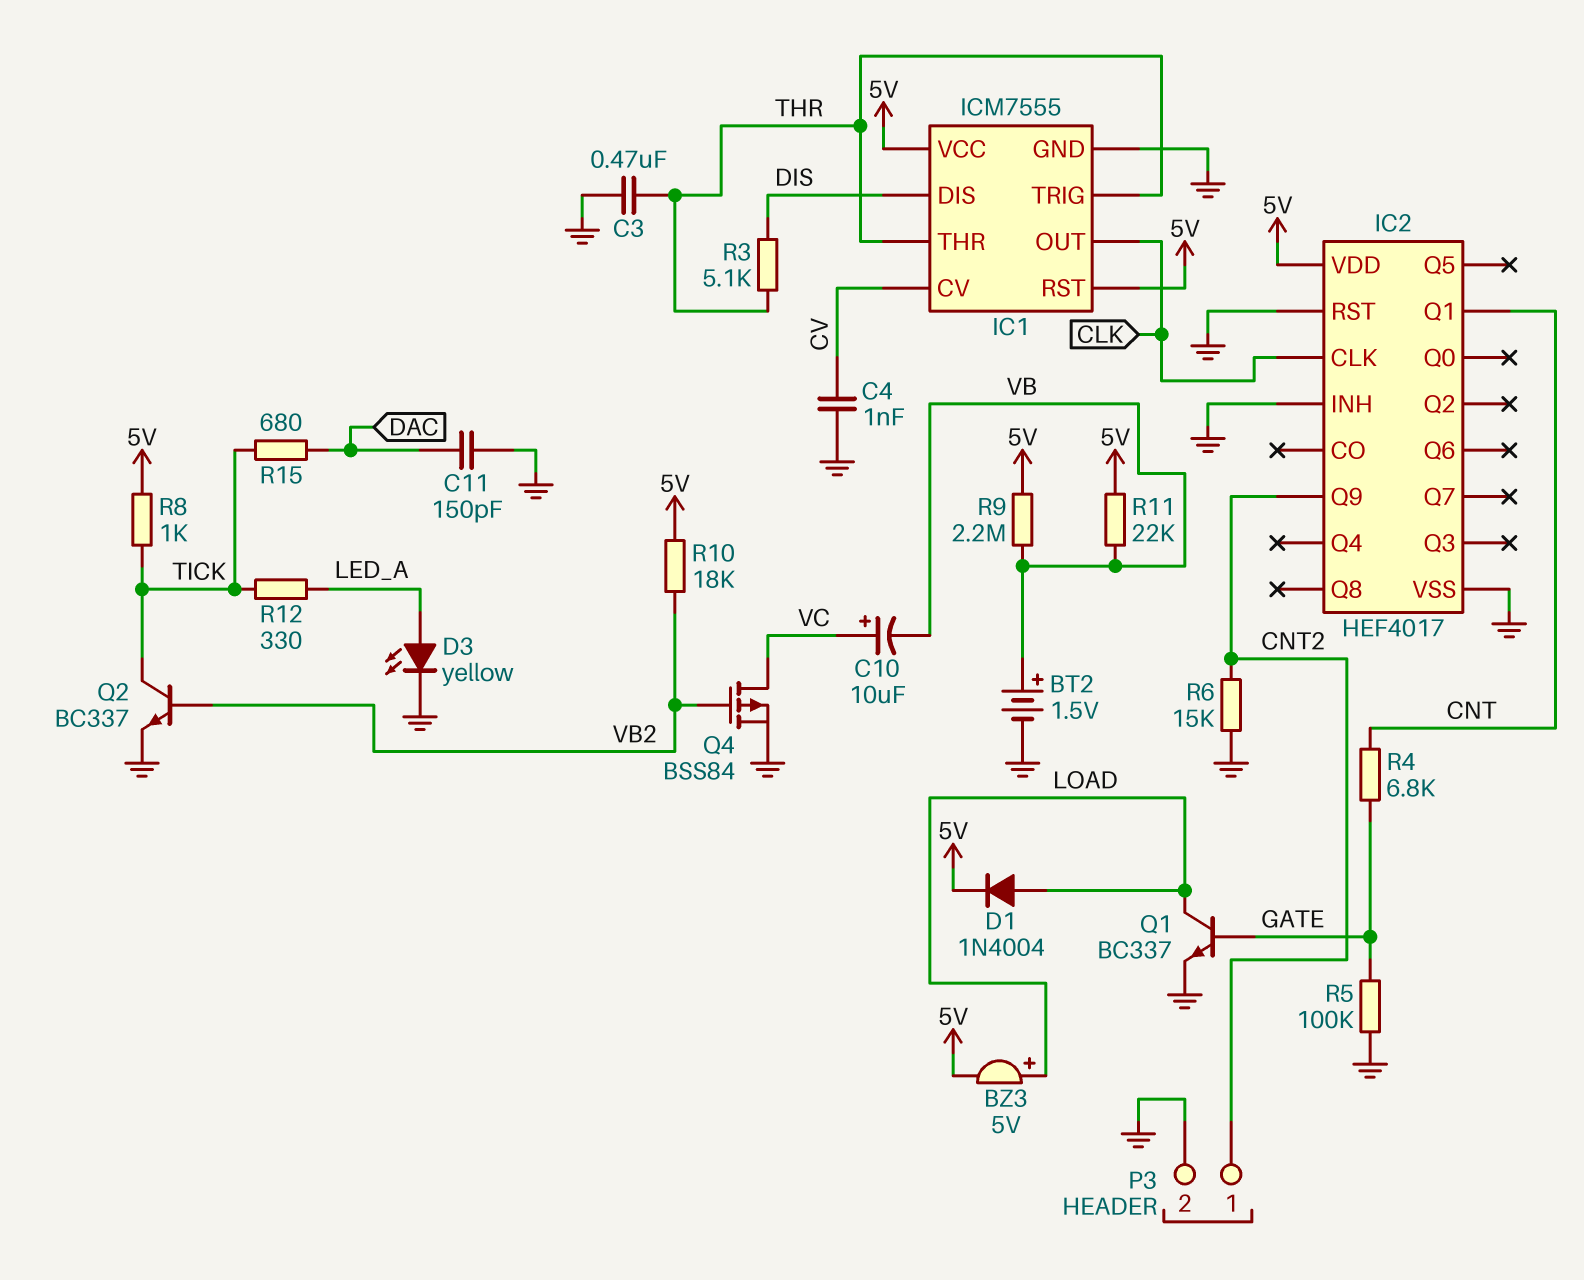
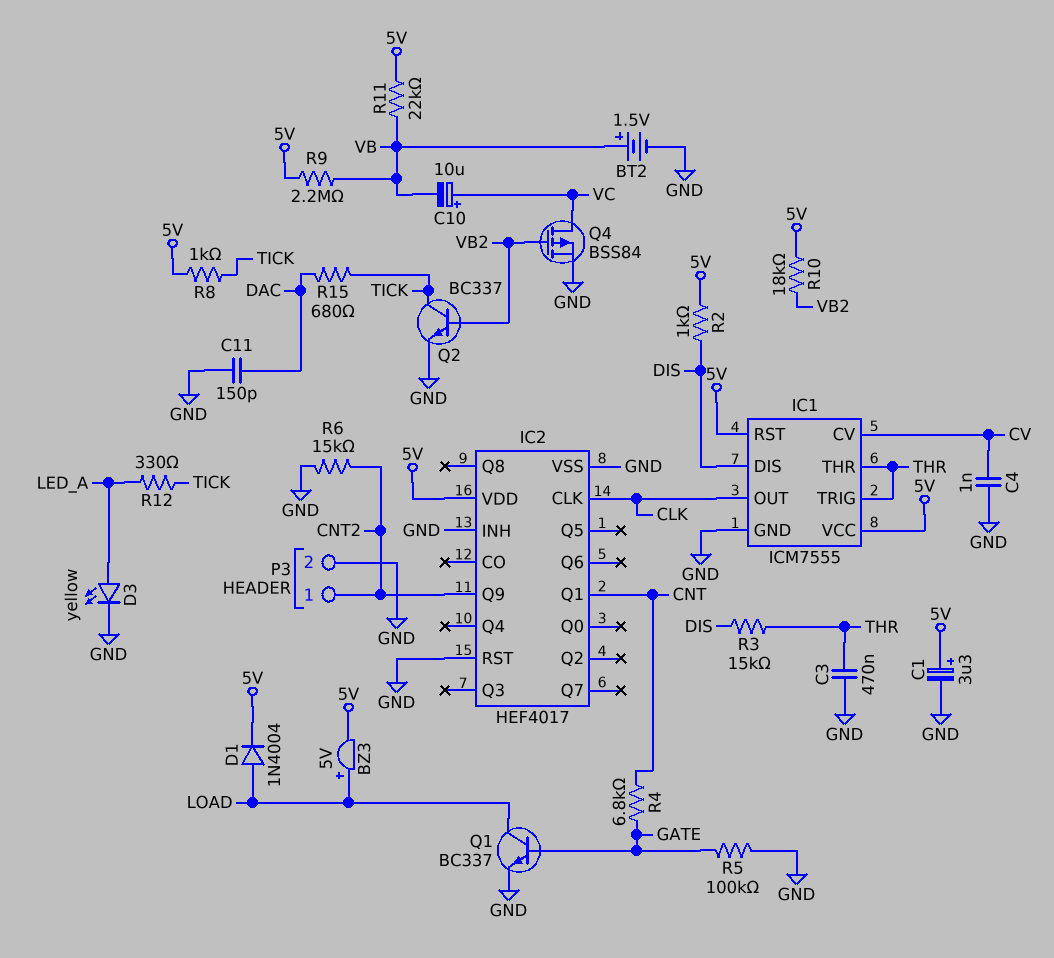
C1: none -> 3.3uF (plus 5V, minus GND)
R2: none -> 1k (5V, DIS)
R3: 5.1k (DIS, THR) -> 15k (DIS, THR)

